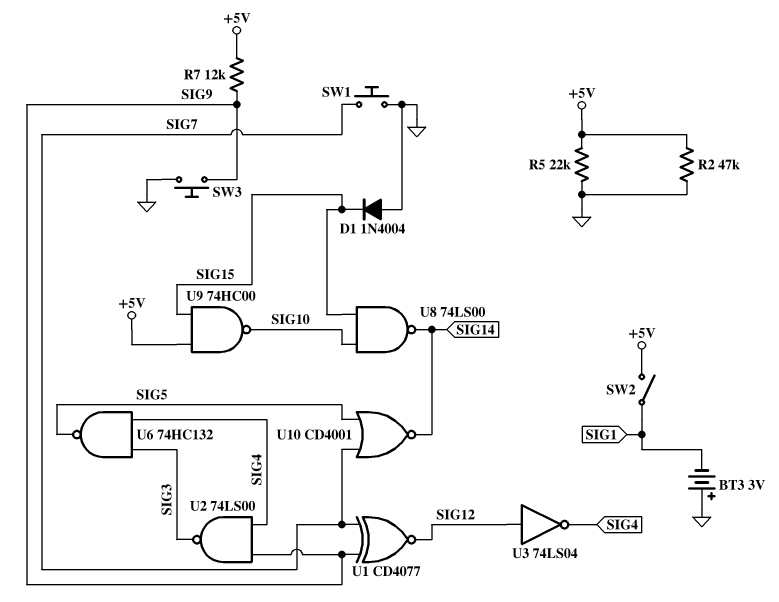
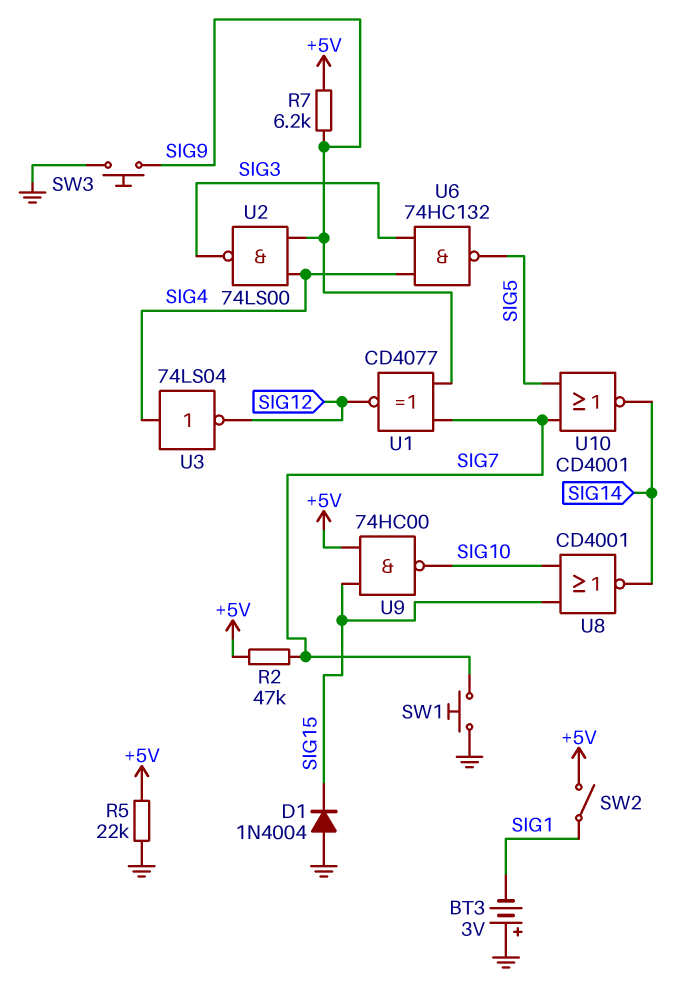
R2: 47k (+5V, GND) -> 47k (+5V, SIG7)
R7: 12k (+5V, SIG9) -> 6.2k (+5V, SIG9)
U3: NOT 74LS04 (in SIG12, out SIG4) -> NOT 74LS04 (in SIG4, out SIG12)
U8: NAND 74LS00 (in SIG10, in SIG15, out SIG14) -> NOR CD4001 (in SIG10, in SIG15, out SIG14)

